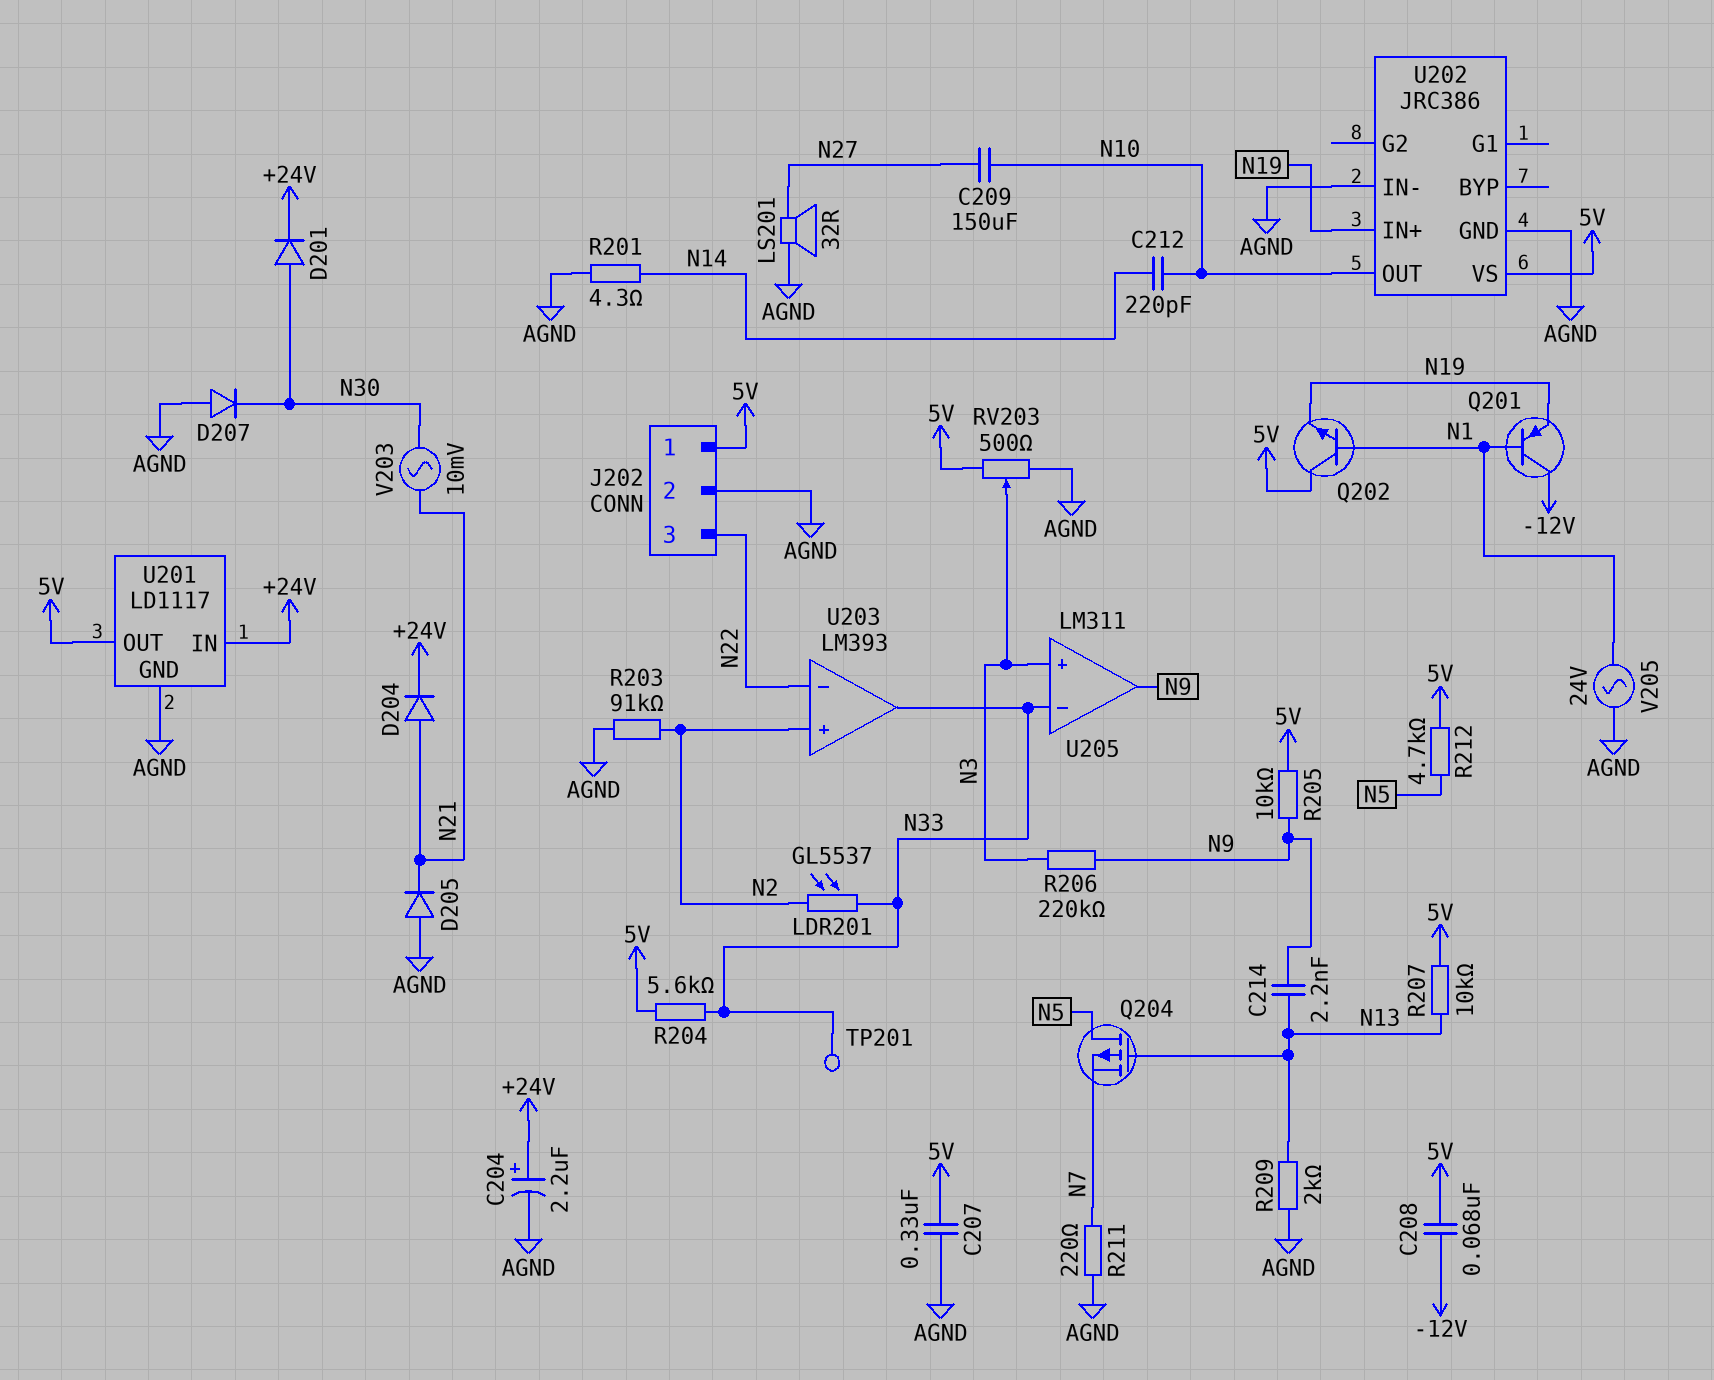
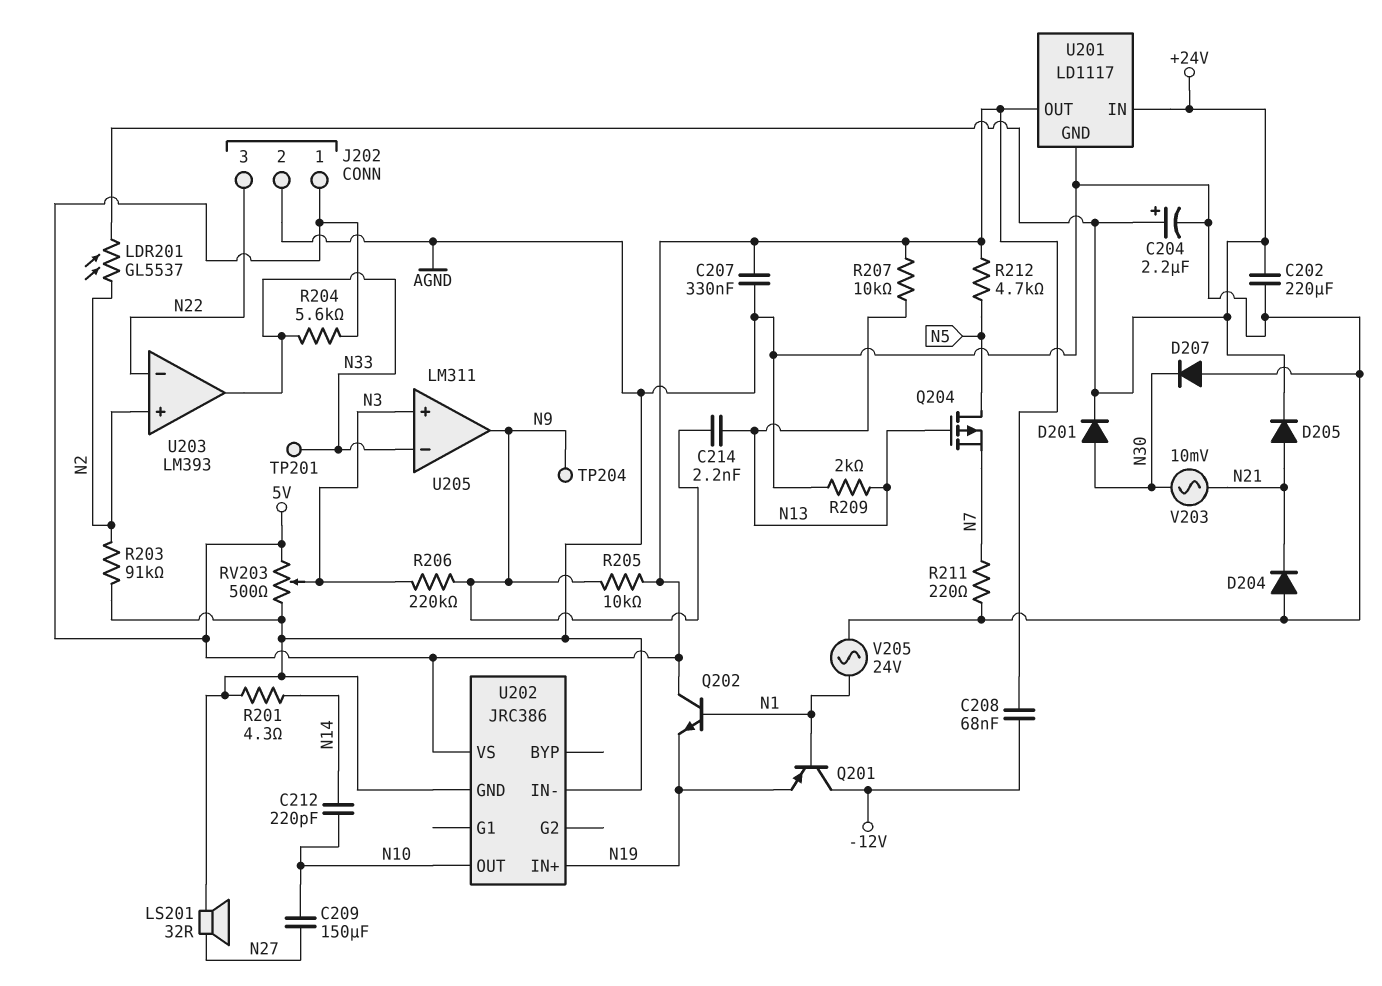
C202: none -> 220uF (+24V, AGND)
D204: diode (A N21, K +24V) -> diode (A AGND, K N21)
D205: diode (A AGND, K N21) -> diode (A N21, K +24V)
LDR201: GL5537 (N2, N33) -> GL5537 (+24V, N2)
TP204: none -> test point (N9)

